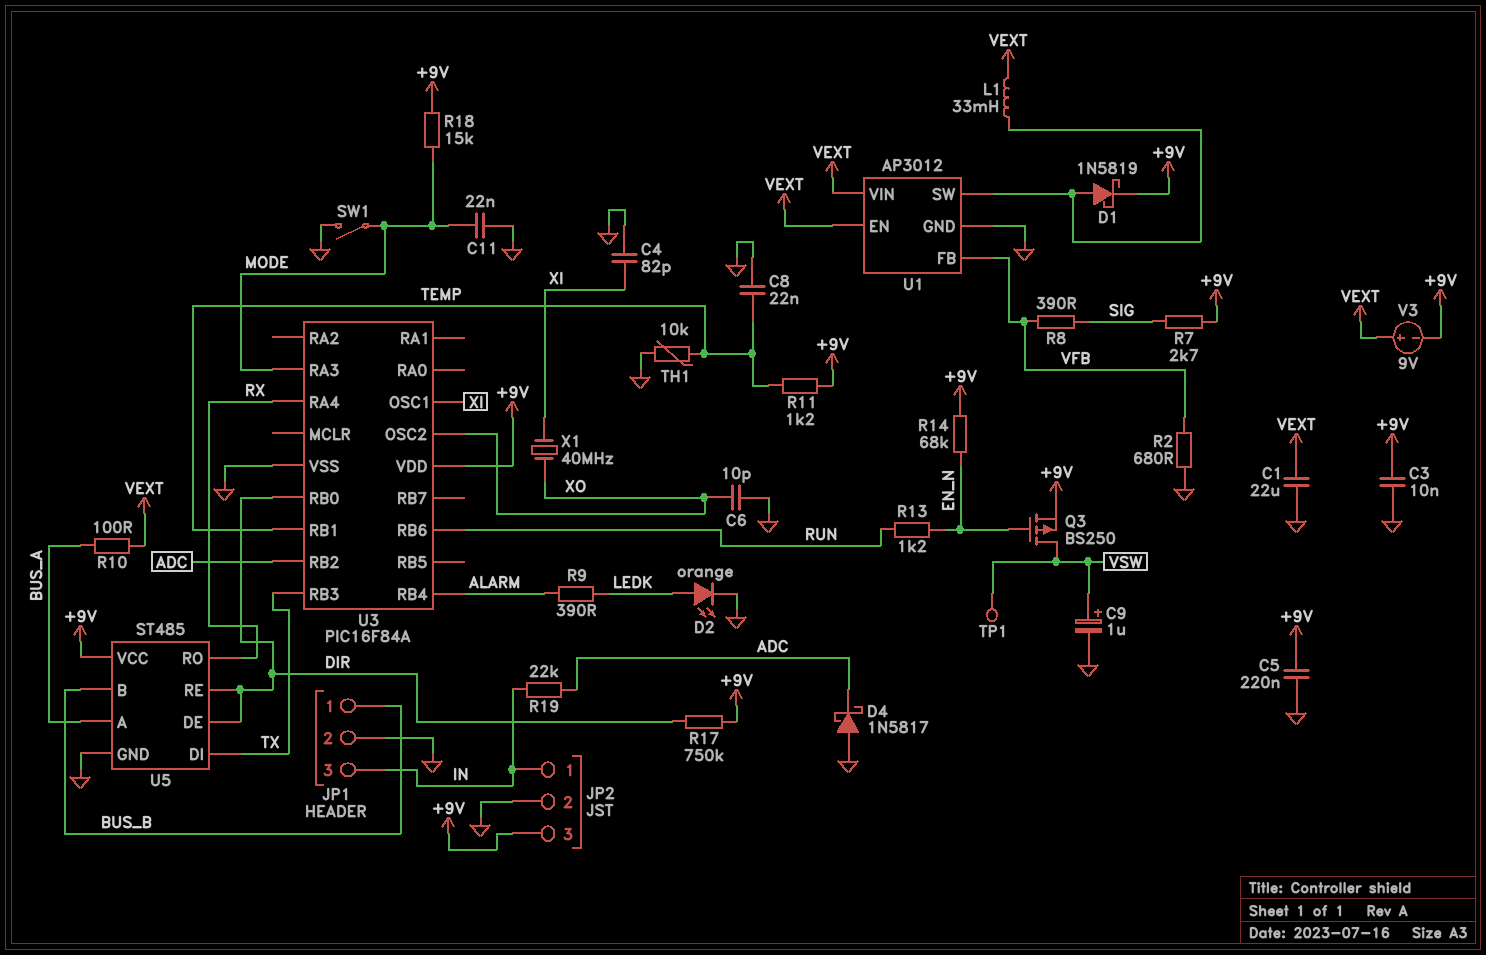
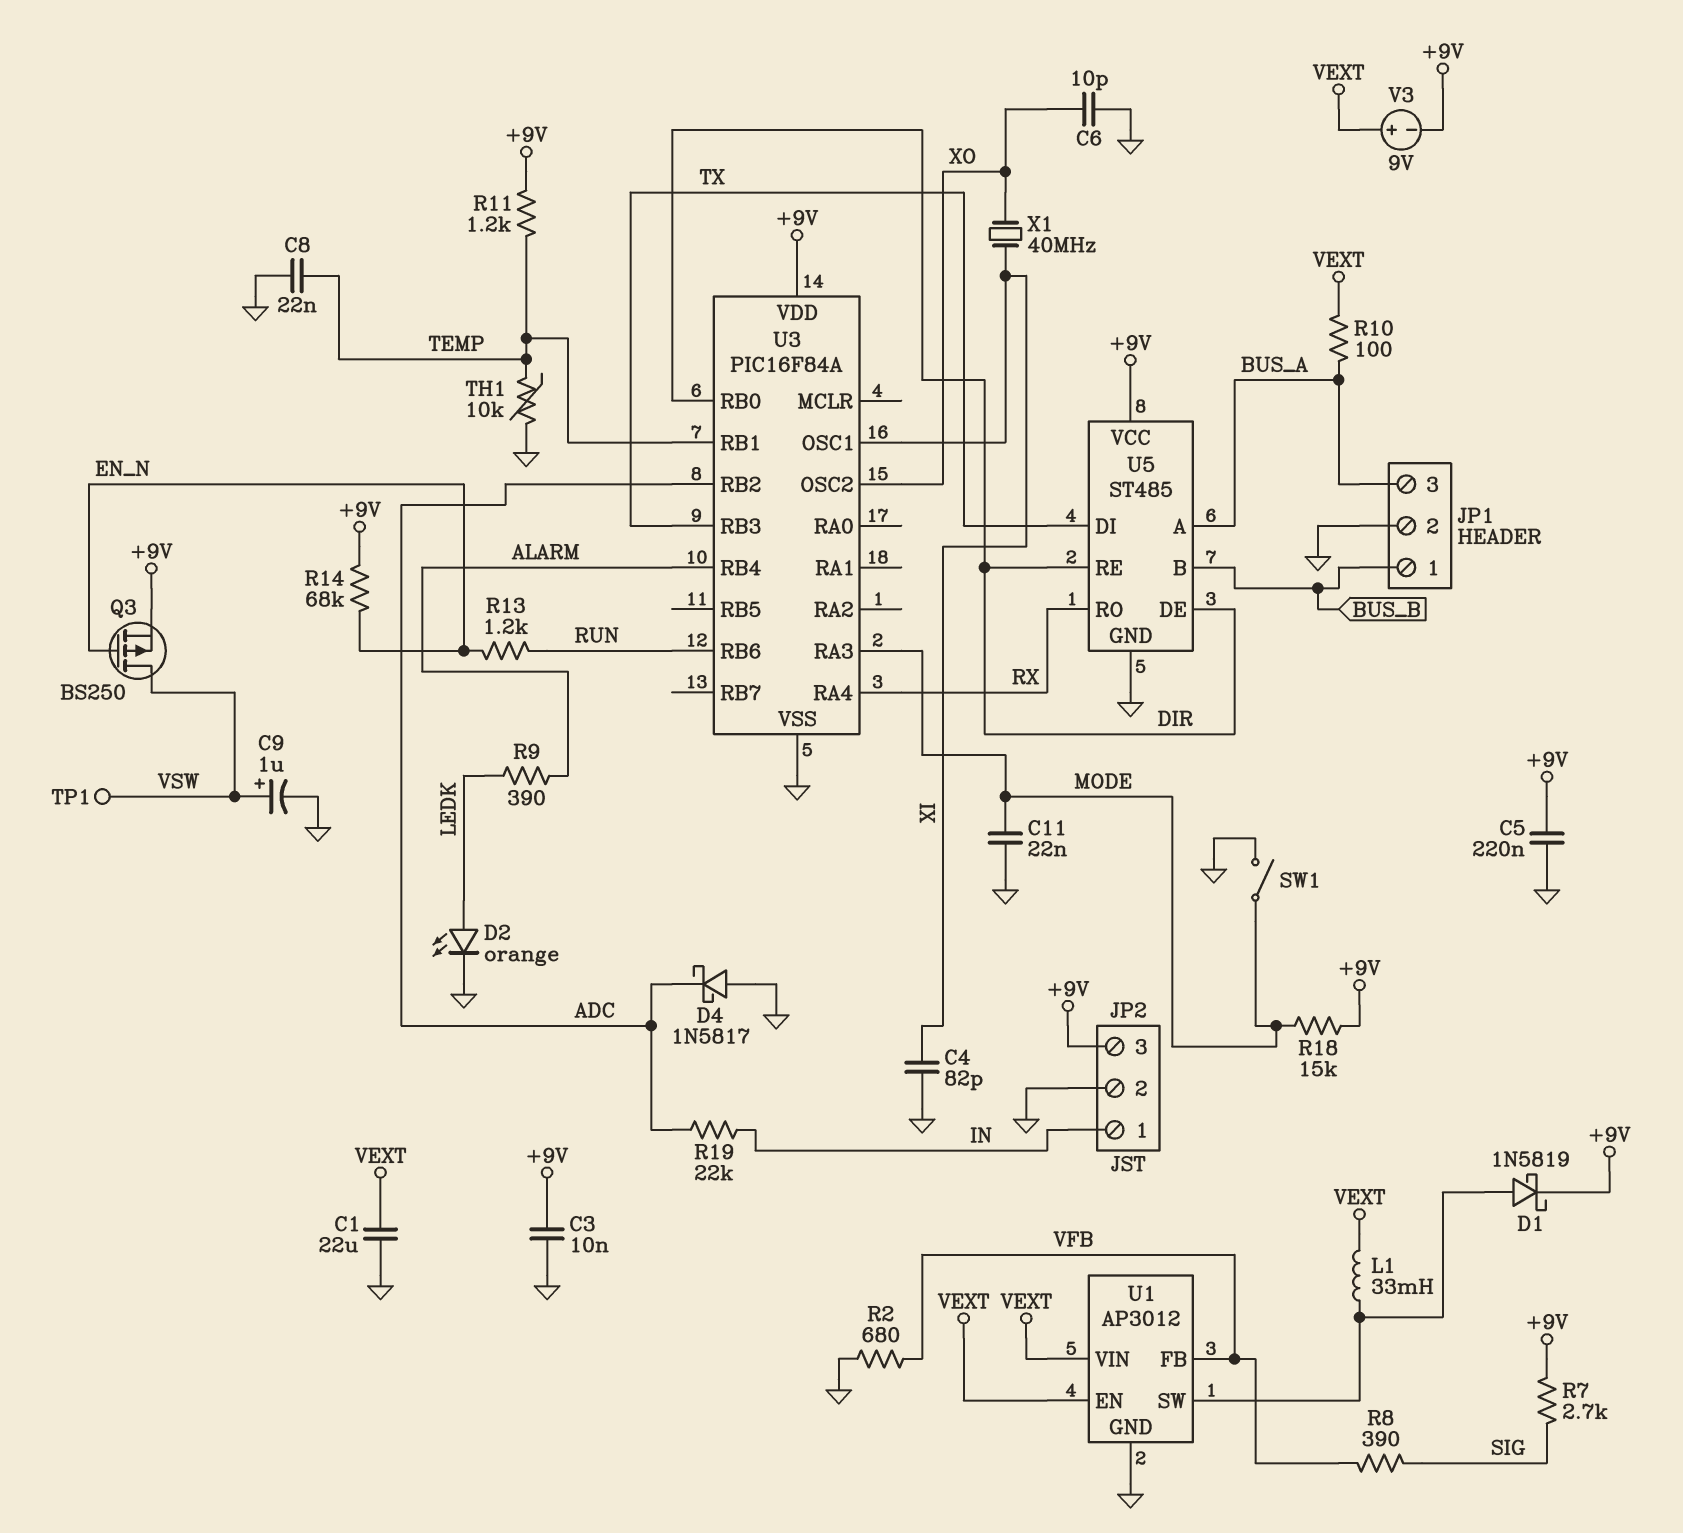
JP1 pin 3: IN -> BUS_A
R17: 750k (+9V, DIR) -> none

